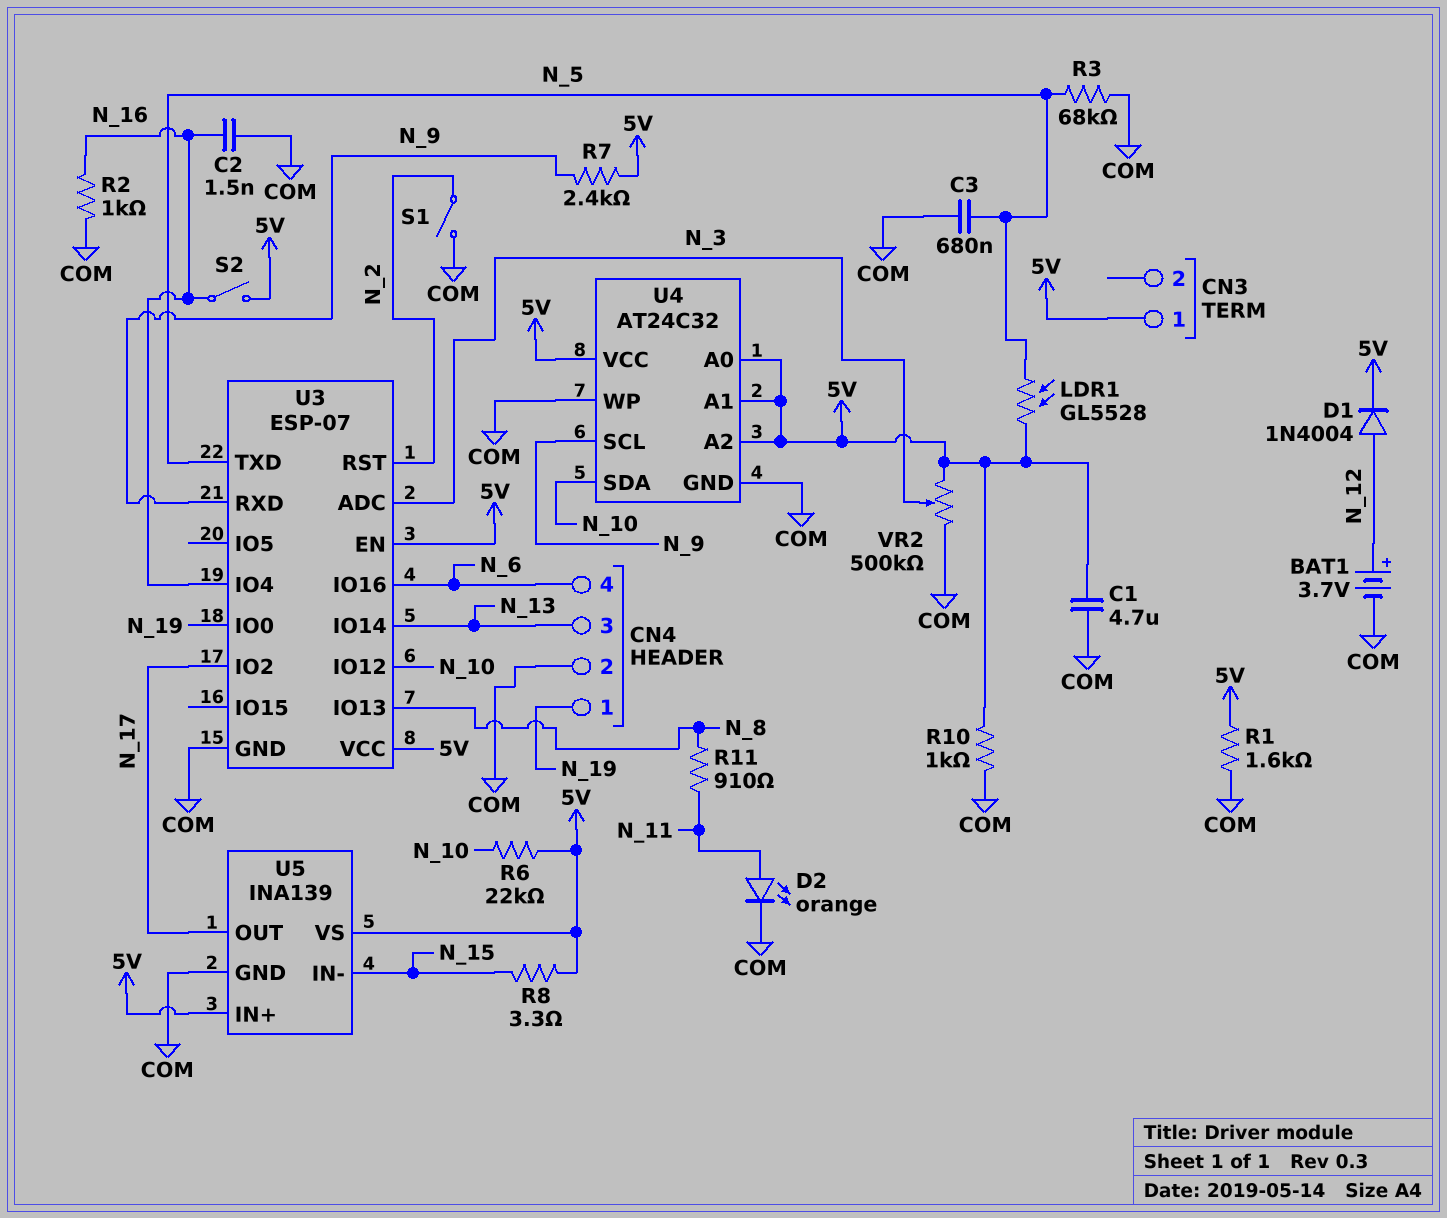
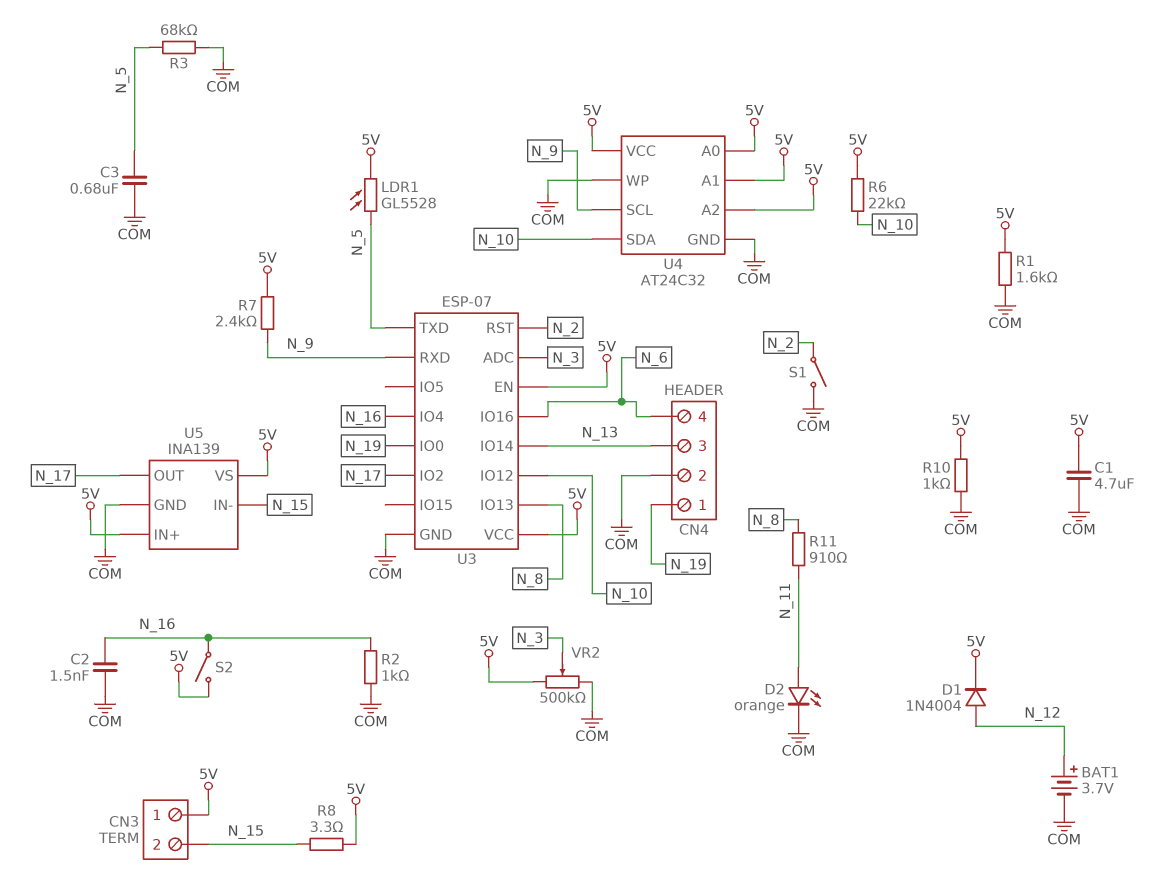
CN3 pin 2: none -> N_15

